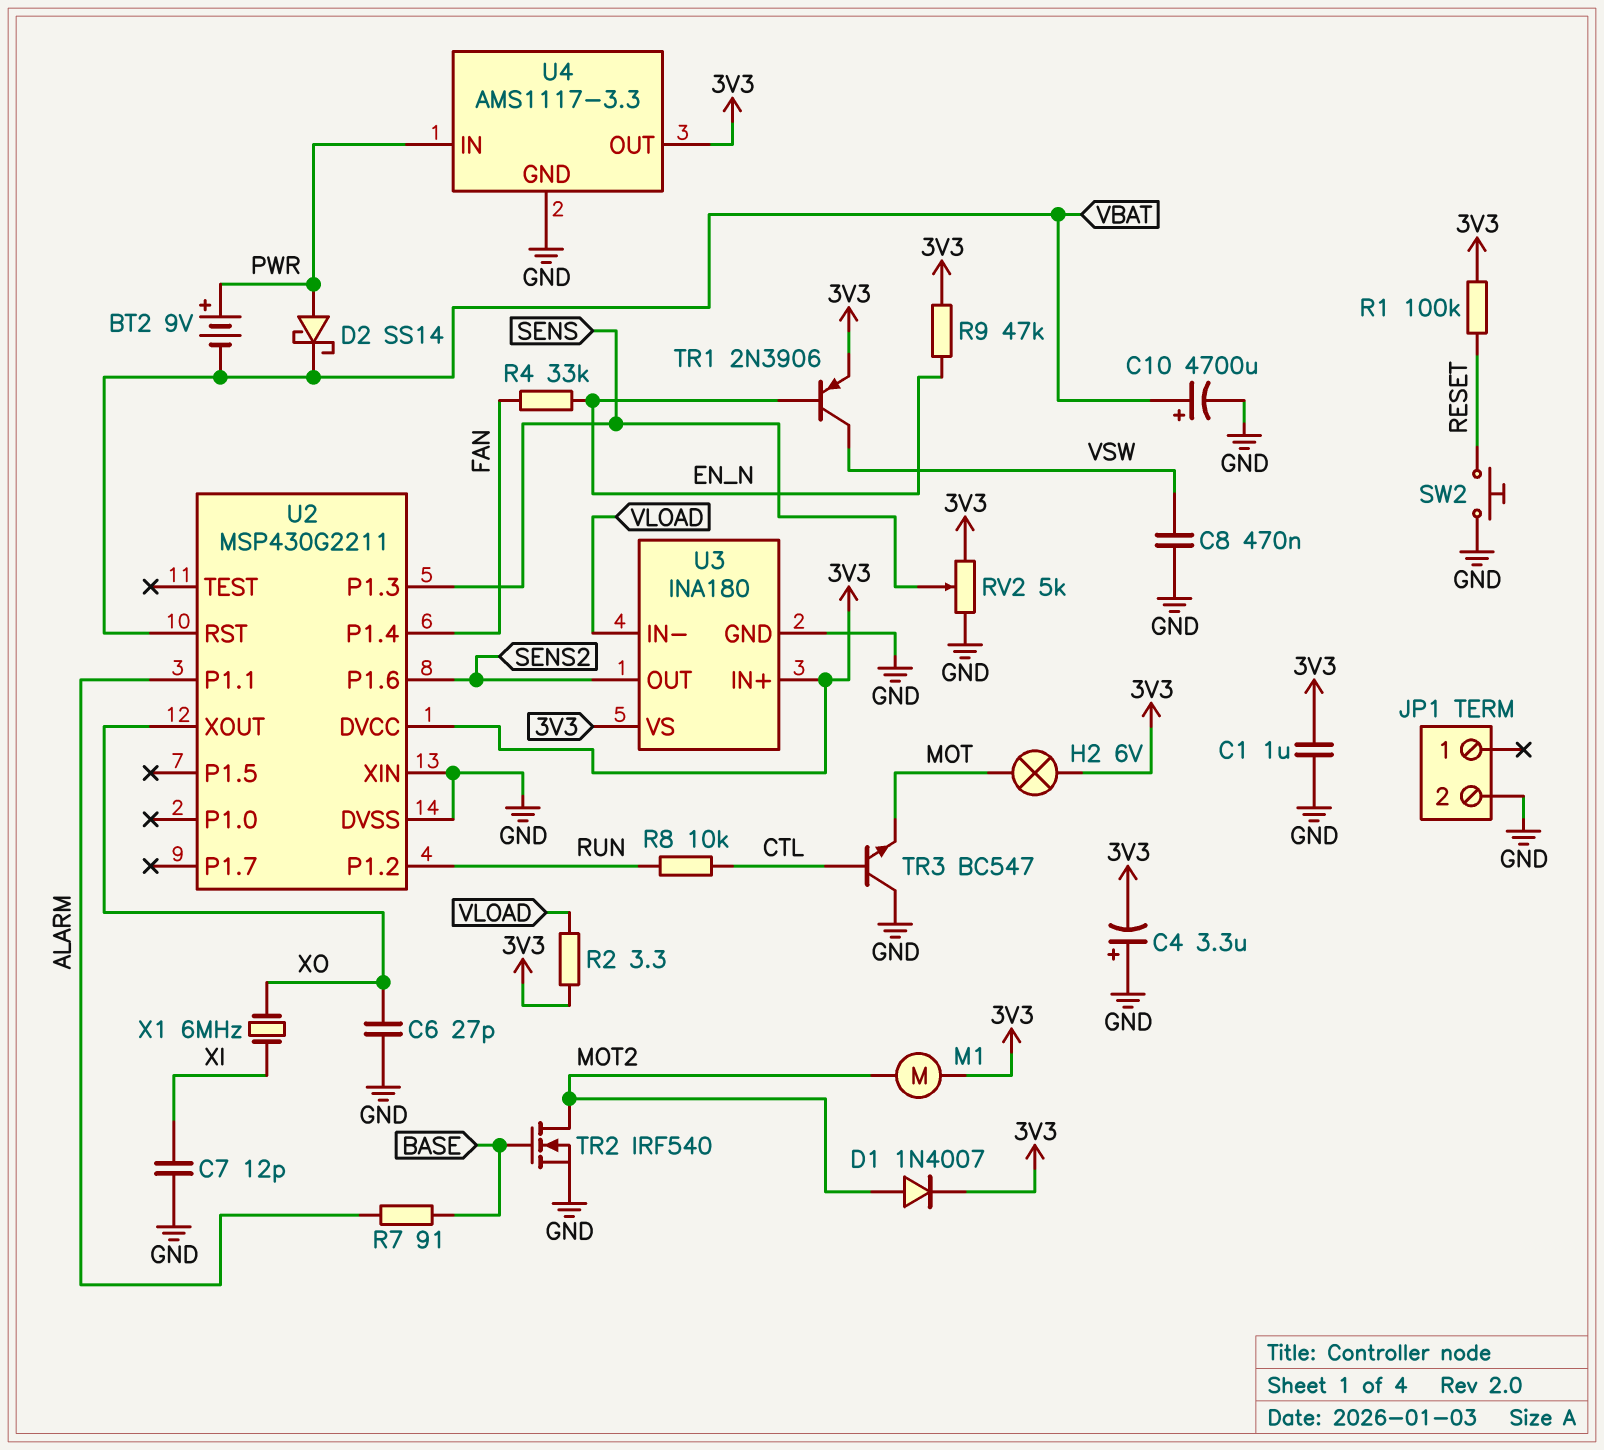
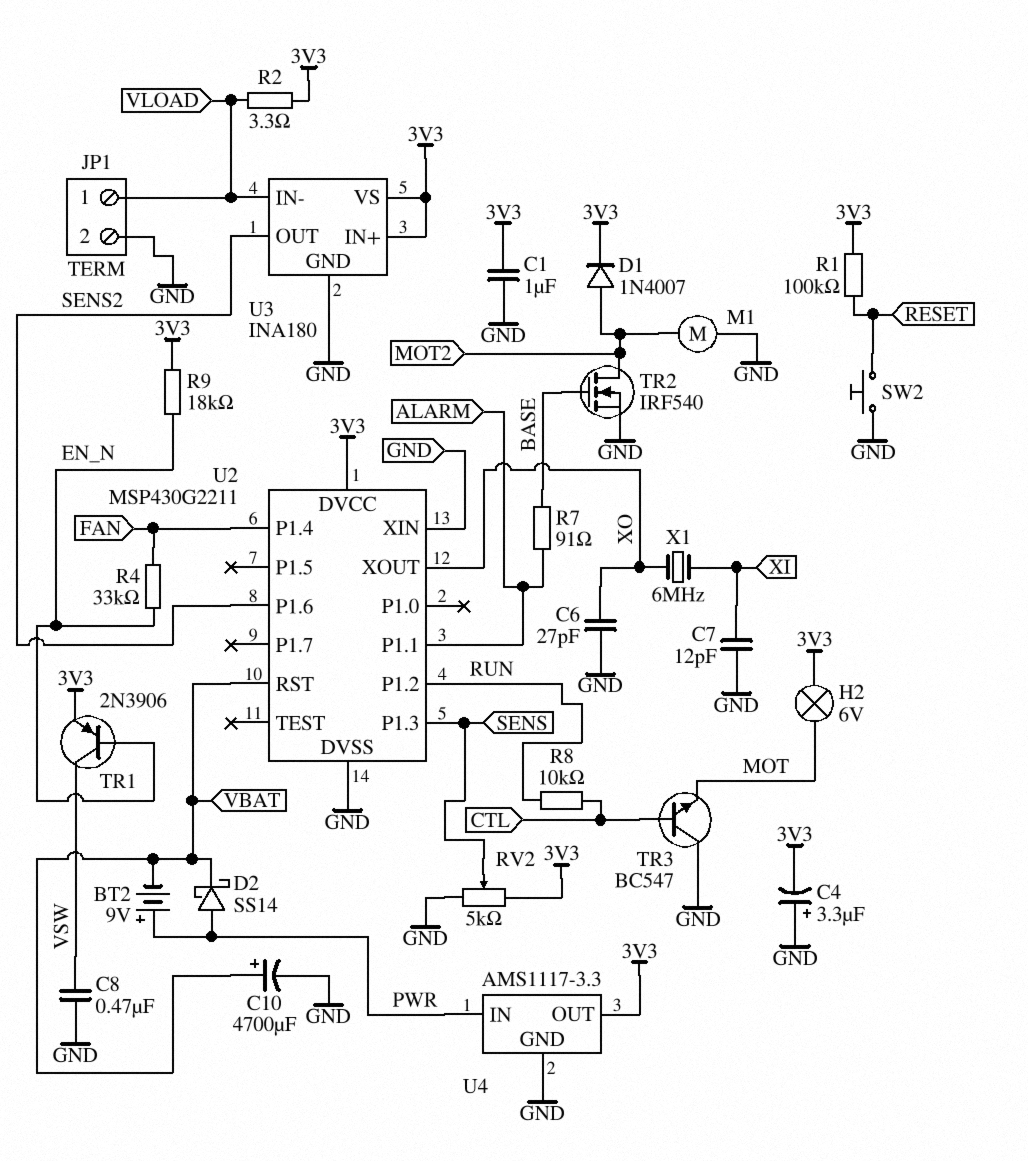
JP1 pin 1: none -> VLOAD
M1: motor (3V3, MOT2) -> motor (GND, MOT2)
R9: 47k (3V3, EN_N) -> 18k (3V3, EN_N)

